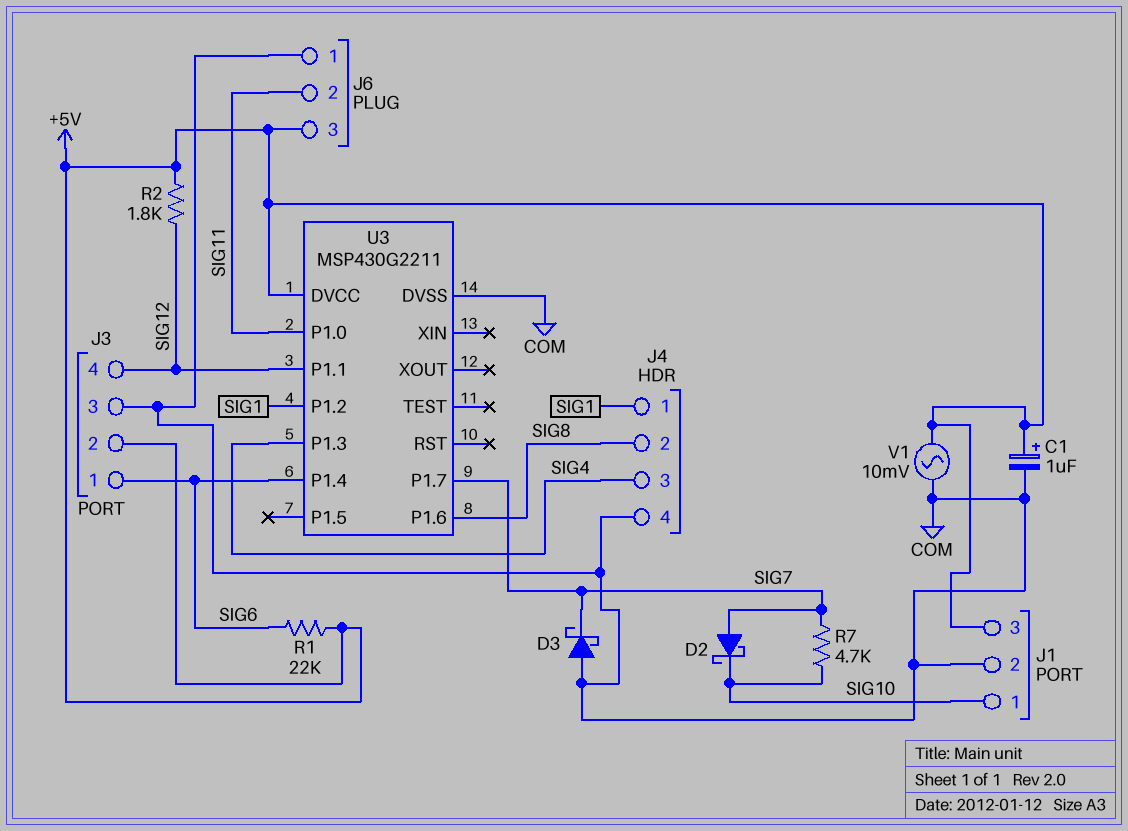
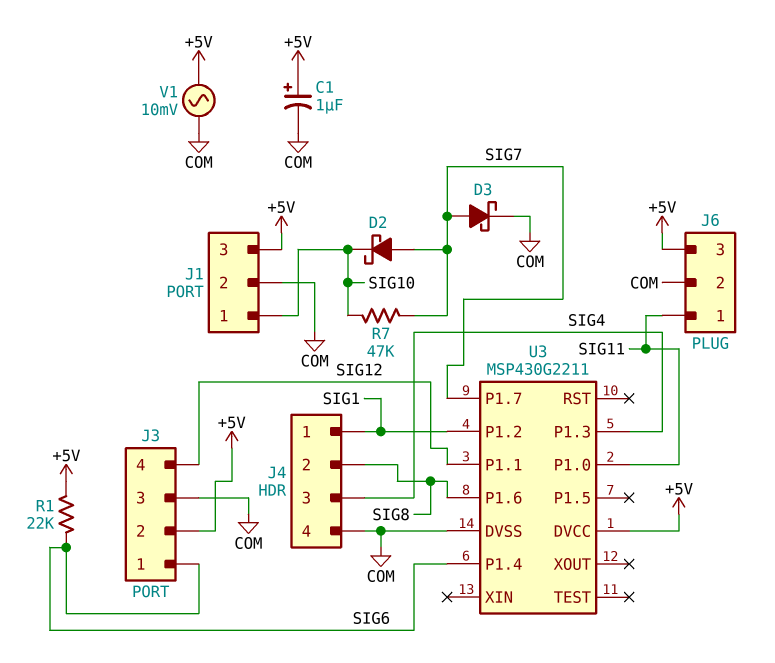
D3: schottky (A COM, K SIG7) -> schottky (A SIG7, K COM)
J6 pin 1: COM -> SIG11
J6 pin 2: SIG11 -> COM
R2: 1.8k (+5V, SIG12) -> none
R7: 4.7k (SIG7, SIG10) -> 47k (SIG7, SIG10)

